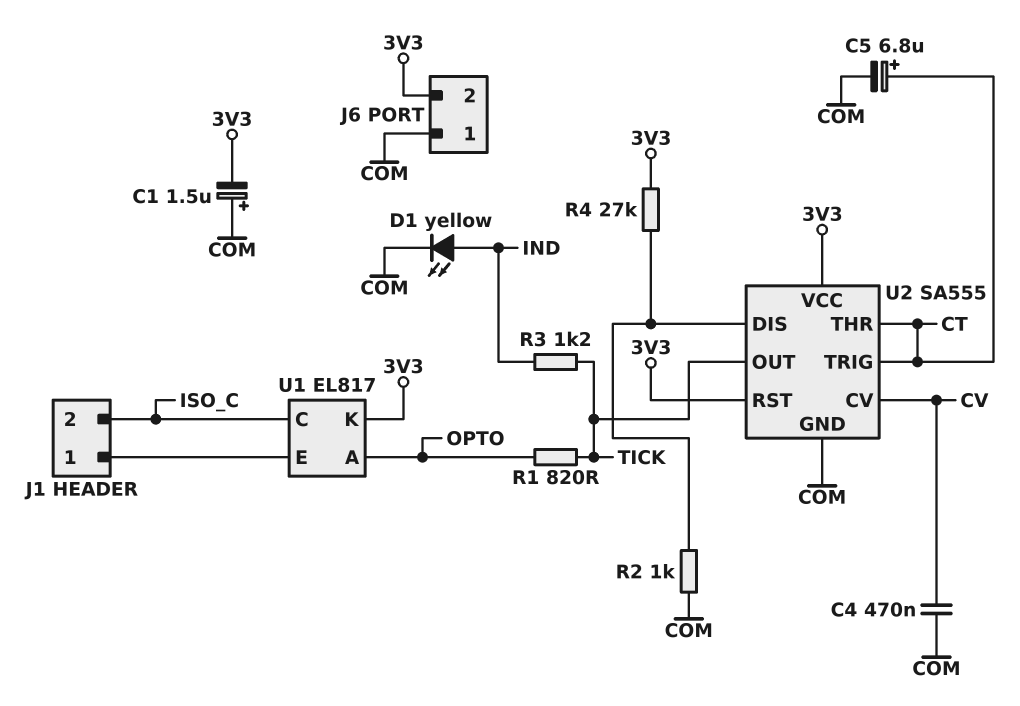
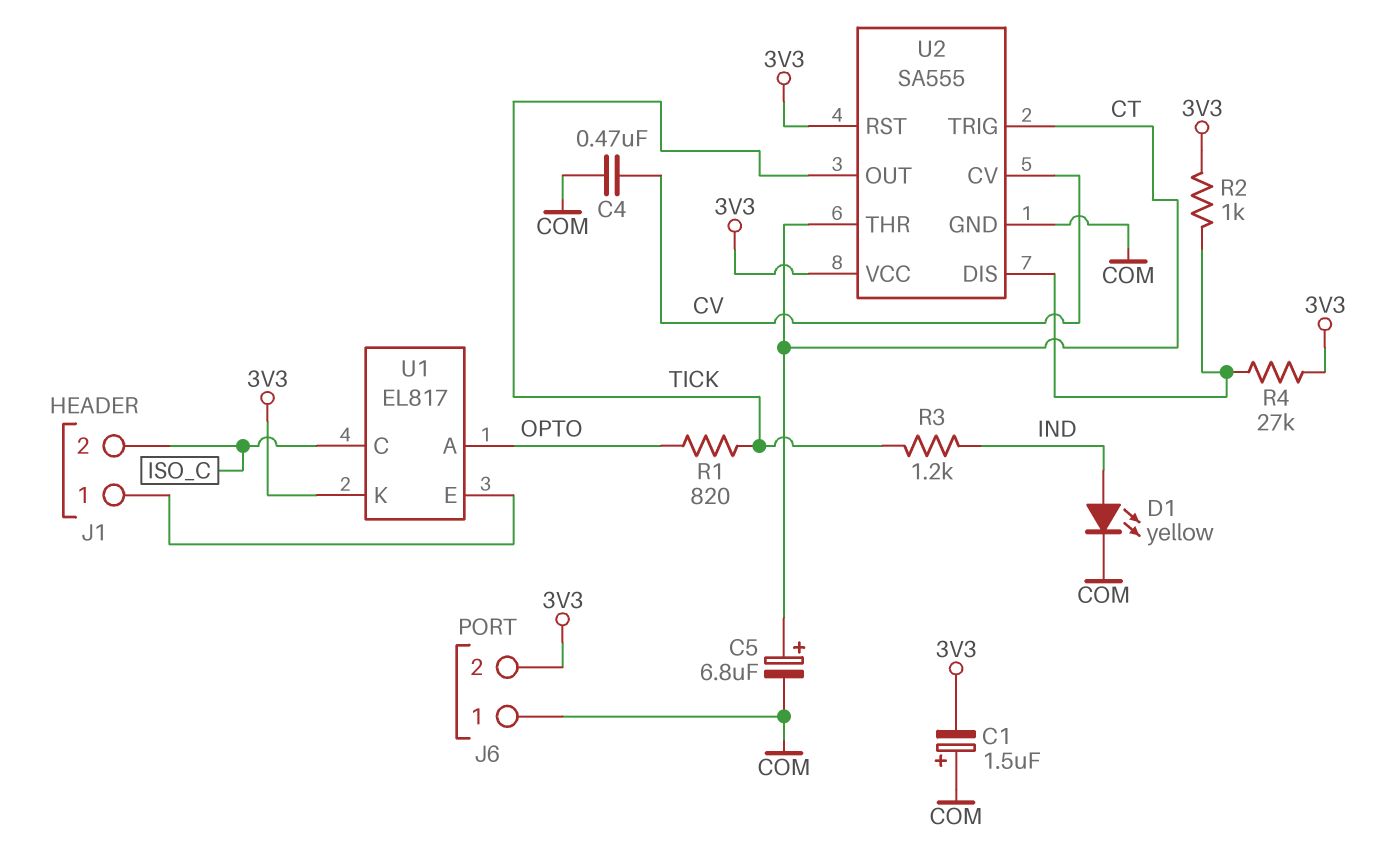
R2: 1k (COM, U2/DIS) -> 1k (3V3, U2/DIS)

